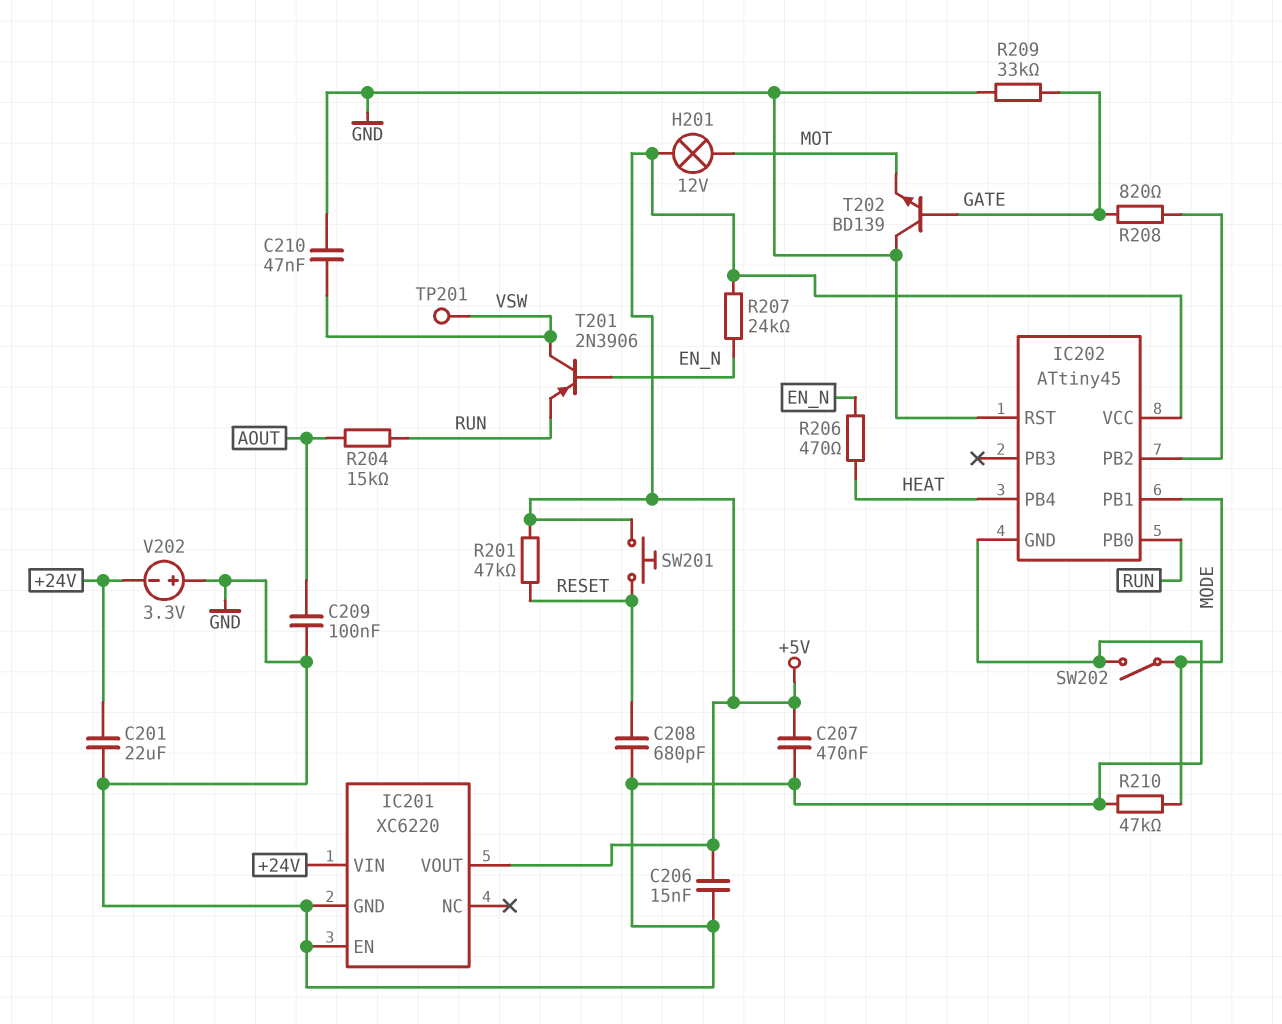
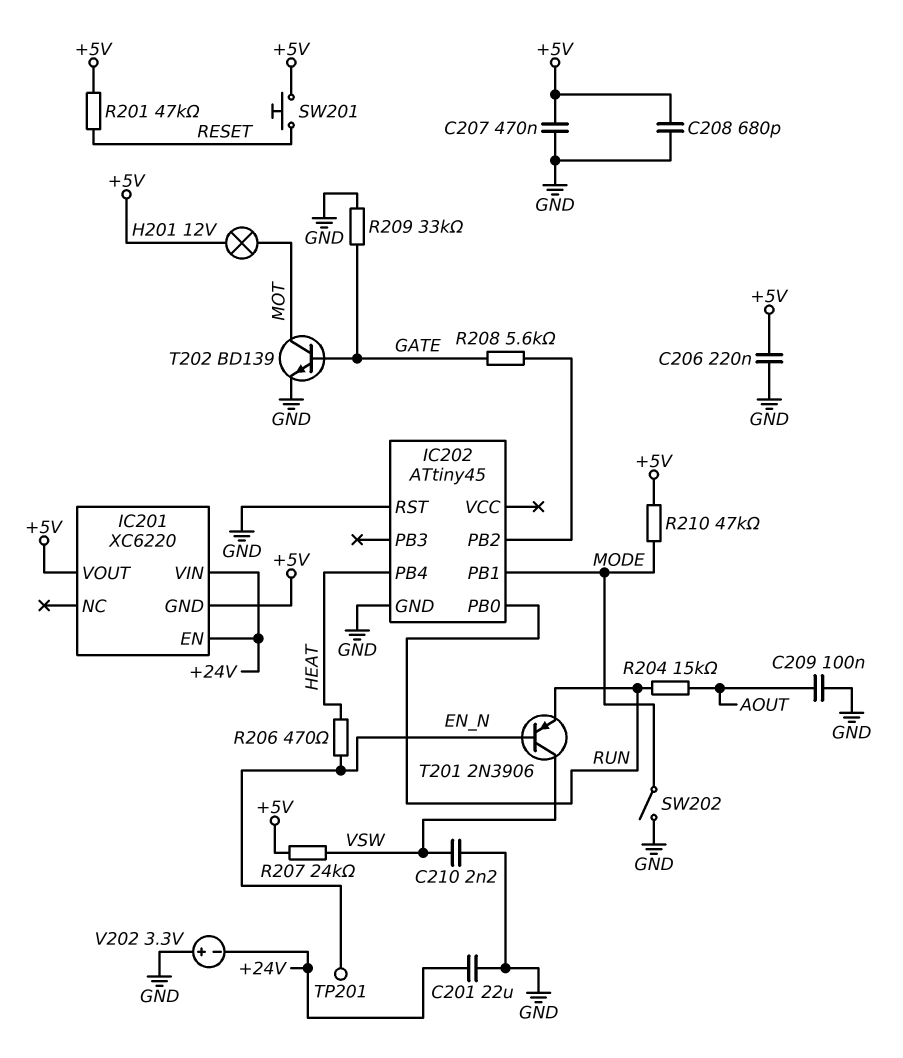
C206: 15nF (+5V, GND) -> 220nF (+5V, GND)
C208: 680pF (GND, RESET) -> 680pF (+5V, GND)
C210: 47nF (GND, VSW) -> 2.2nF (GND, VSW)
IC201 pin EN: GND -> +24V
IC201 pin GND: GND -> +5V
IC202 pin VCC: +5V -> none
R207: 24k (+5V, EN_N) -> 24k (+5V, VSW)
R208: 820 (GATE, IC202/PB2) -> 5.6k (GATE, IC202/PB2)
R210: 47k (GND, MODE) -> 47k (+5V, MODE)
T202: NPN BD139 (B GATE, C GND, E MOT) -> NPN BD139 (B GATE, C MOT, E GND)
TP201: test point (VSW) -> test point (EN_N)

